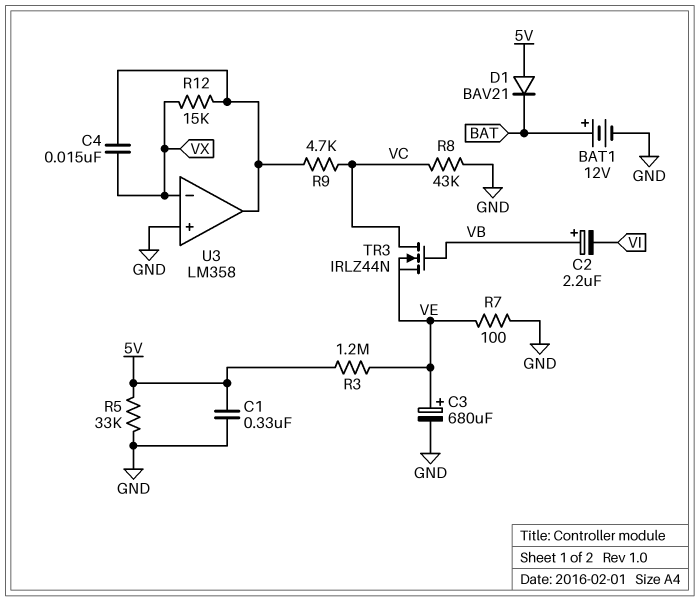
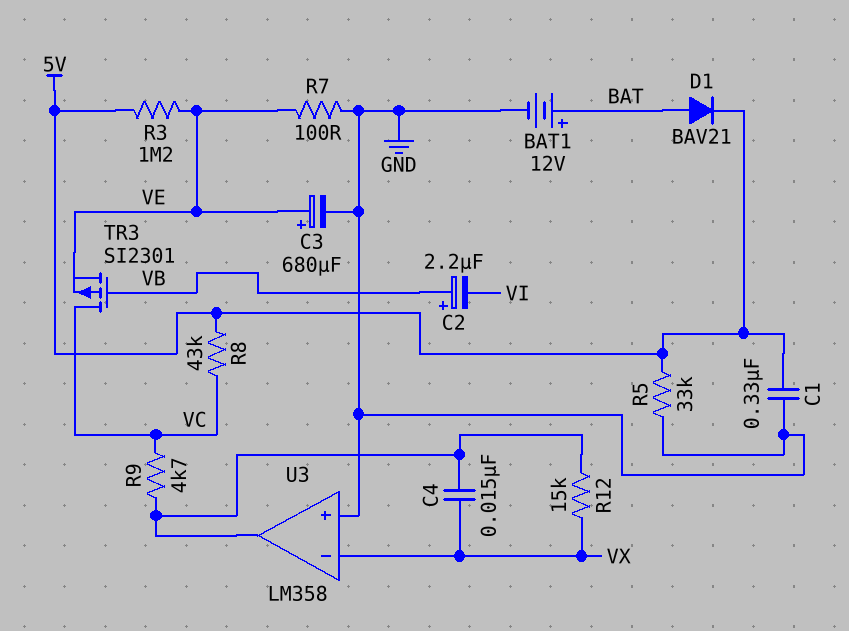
D1: diode BAV21 (A 5V, K BAT) -> diode BAV21 (A BAT, K 5V)
R8: 43k (GND, VC) -> 43k (5V, VC)
TR3: NMOS IRLZ44N (G VB, D VC, S VE) -> PMOS SI2301 (G VB, D VC, S VE)

